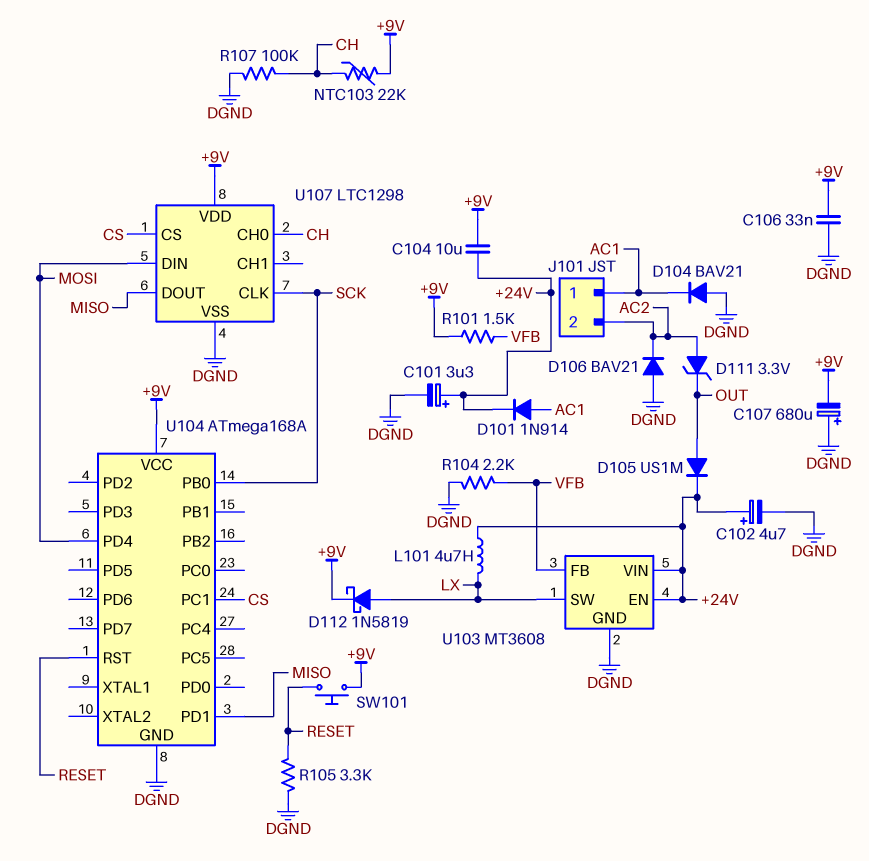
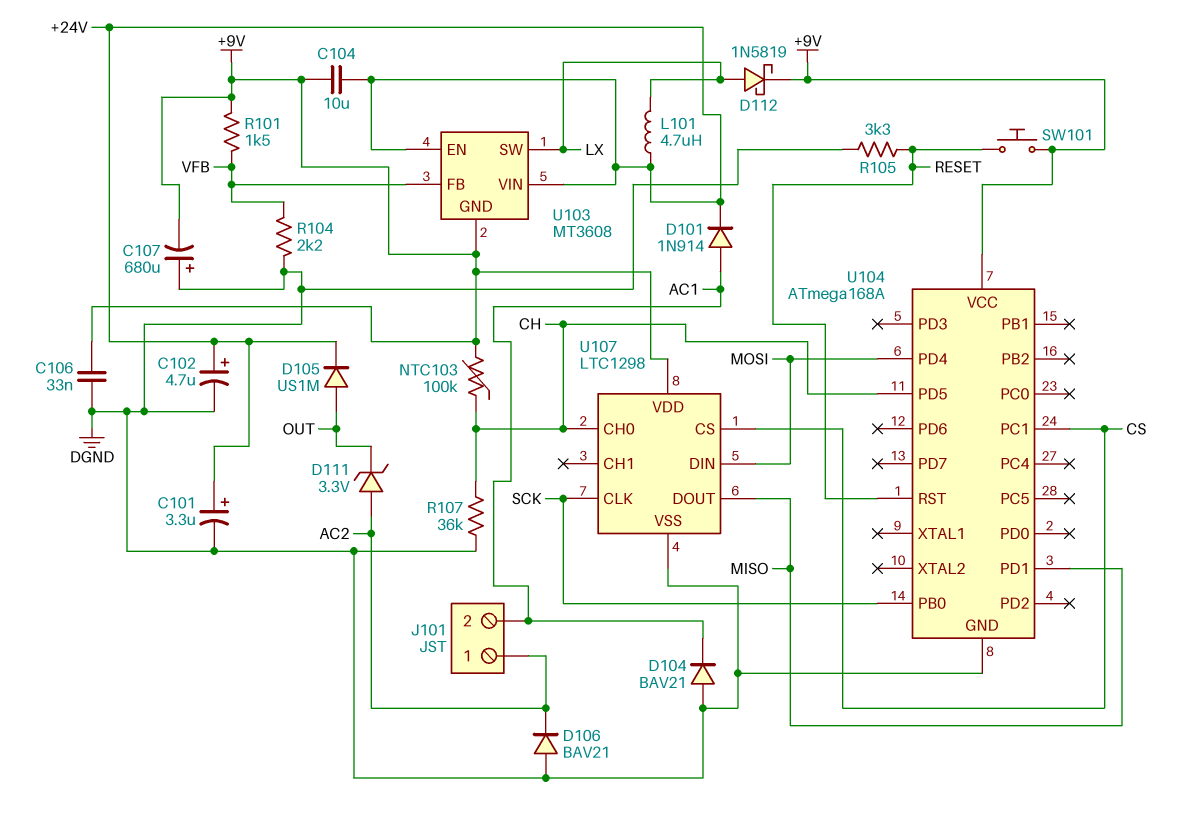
J101 pin 1: AC1 -> AC2
J101 pin 2: AC2 -> AC1
NTC103: 22k (+9V, CH) -> 100k (+9V, CH)
R107: 100k (CH, DGND) -> 36k (CH, DGND)
U103 pin GND: DGND -> +9V
U104 pin PD5: none -> CH

